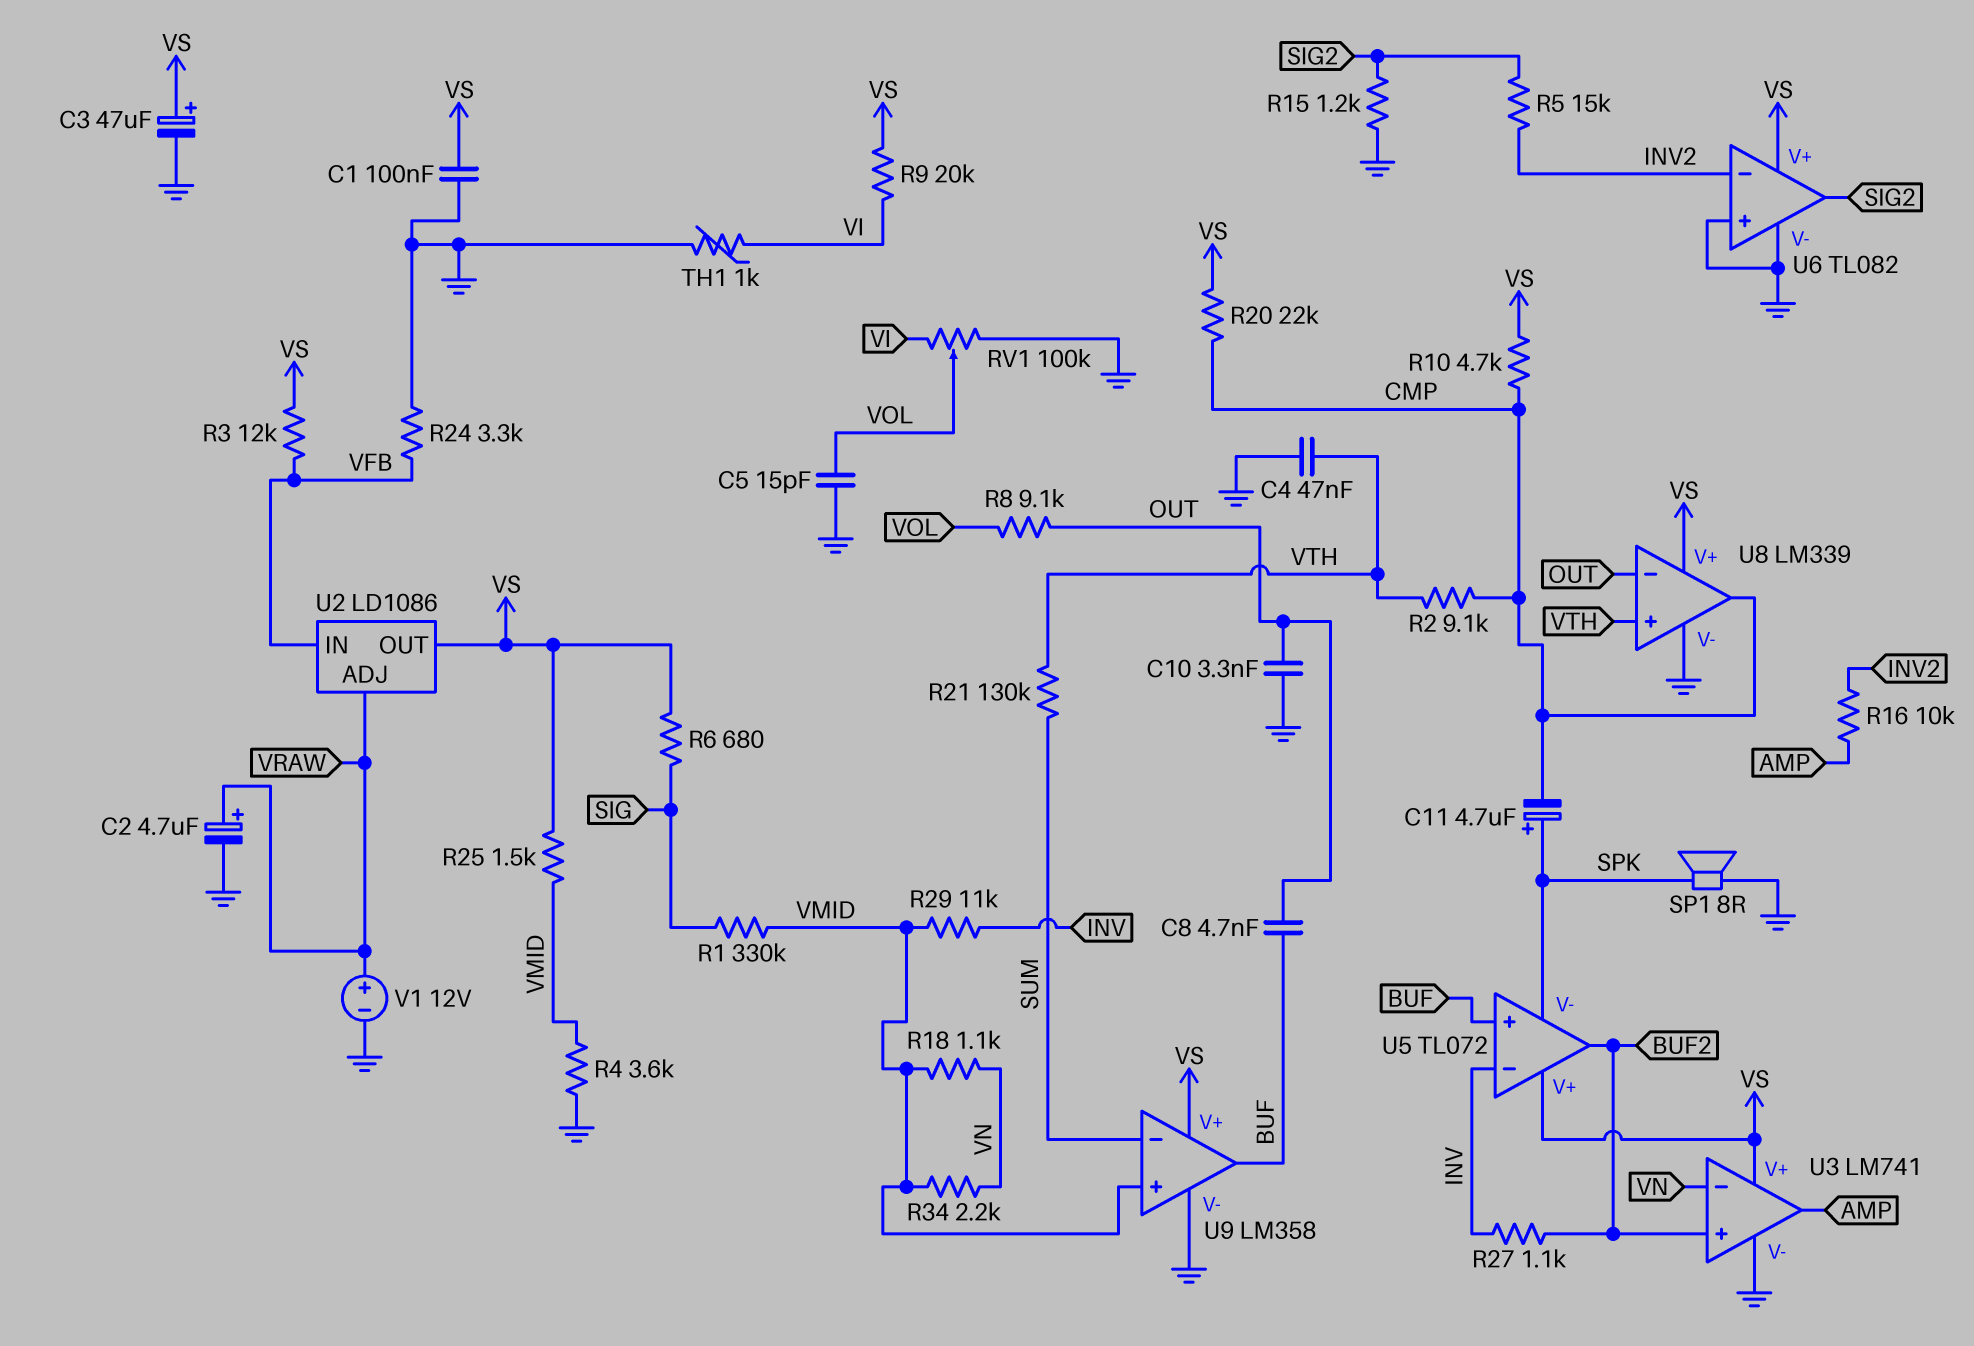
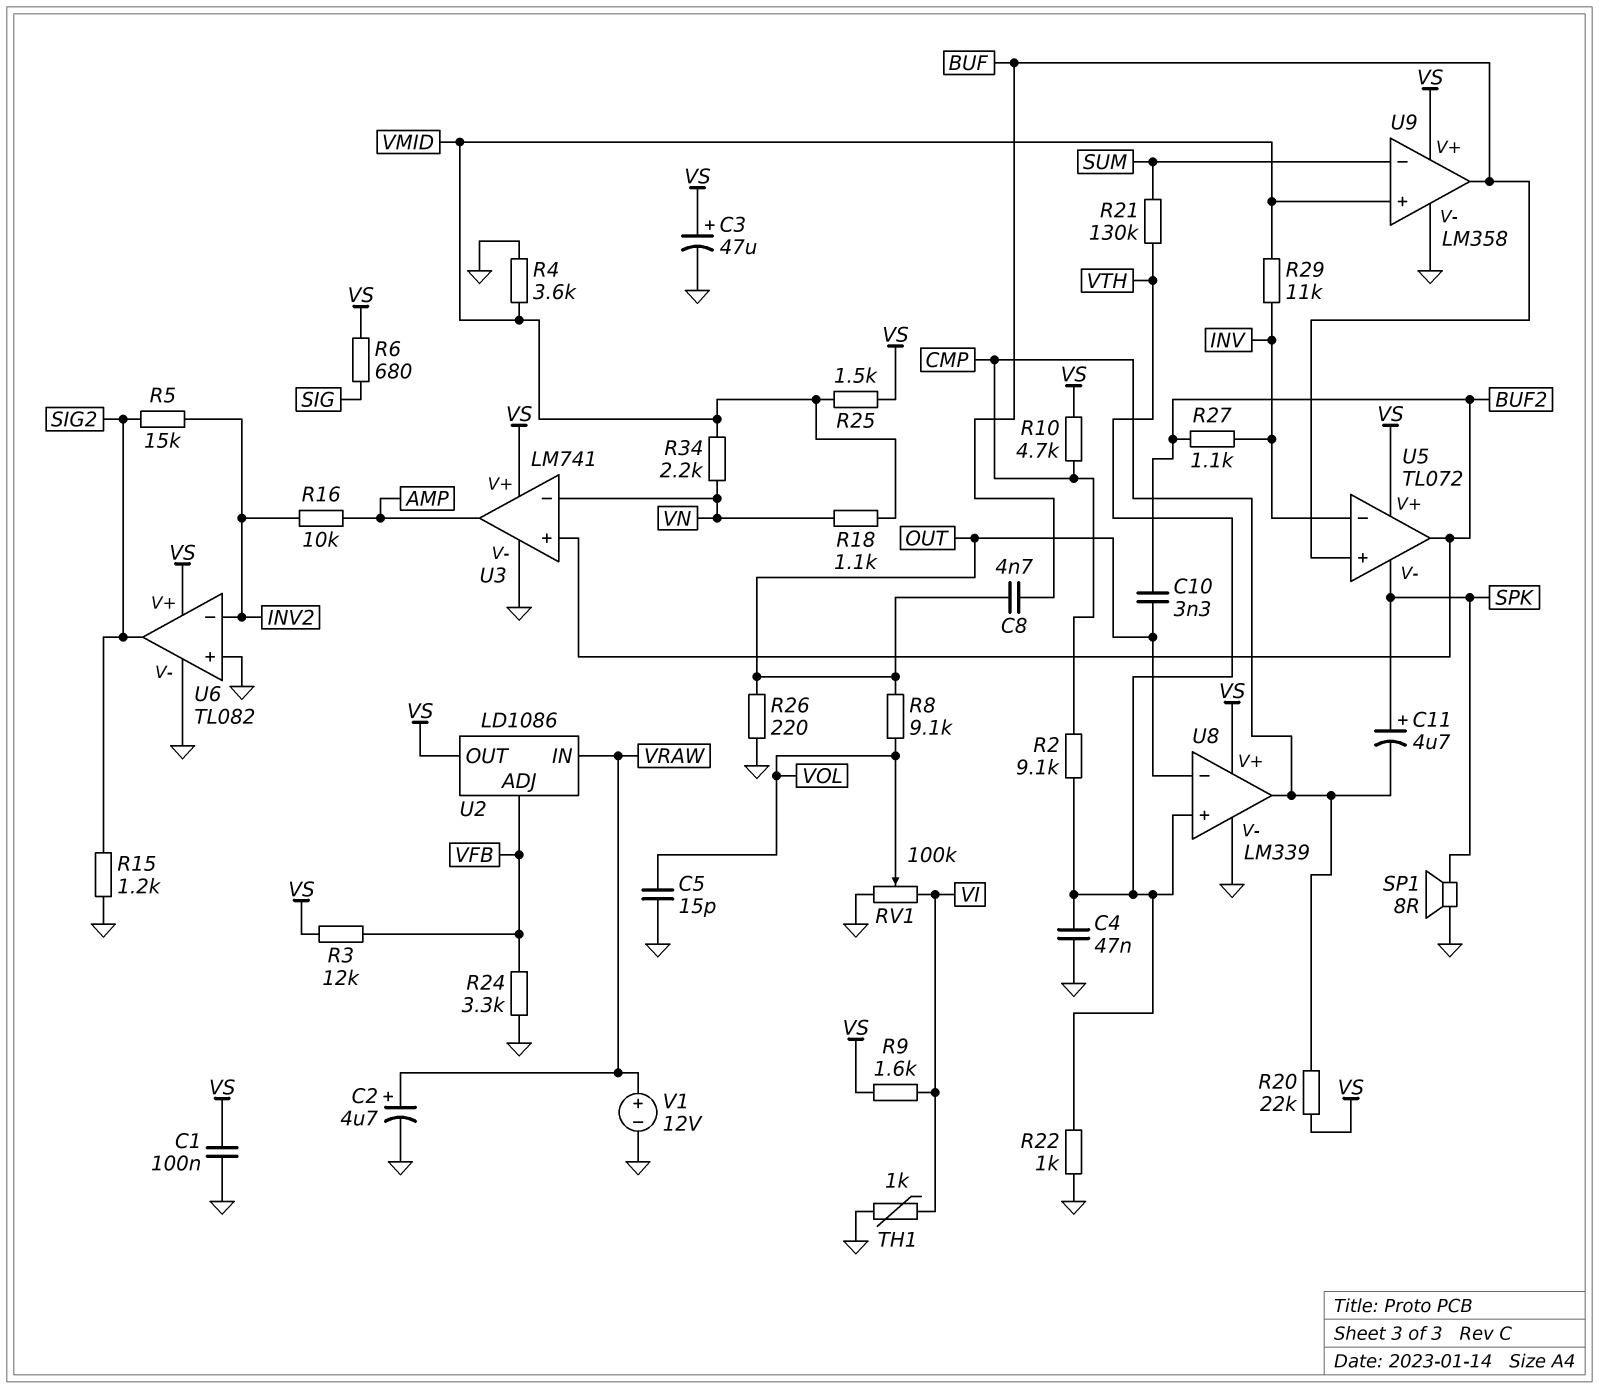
C10: 3.3nF (GND, OUT) -> 3.3nF (BUF2, OUT)
R1: 330k (SIG, VMID) -> none
R9: 20k (VI, VS) -> 1.6k (VI, VS)
R22: none -> 1k (GND, VTH)
R26: none -> 220 (GND, OUT)
U2 pin ADJ: VRAW -> VFB
U2 pin IN: VFB -> VRAW

